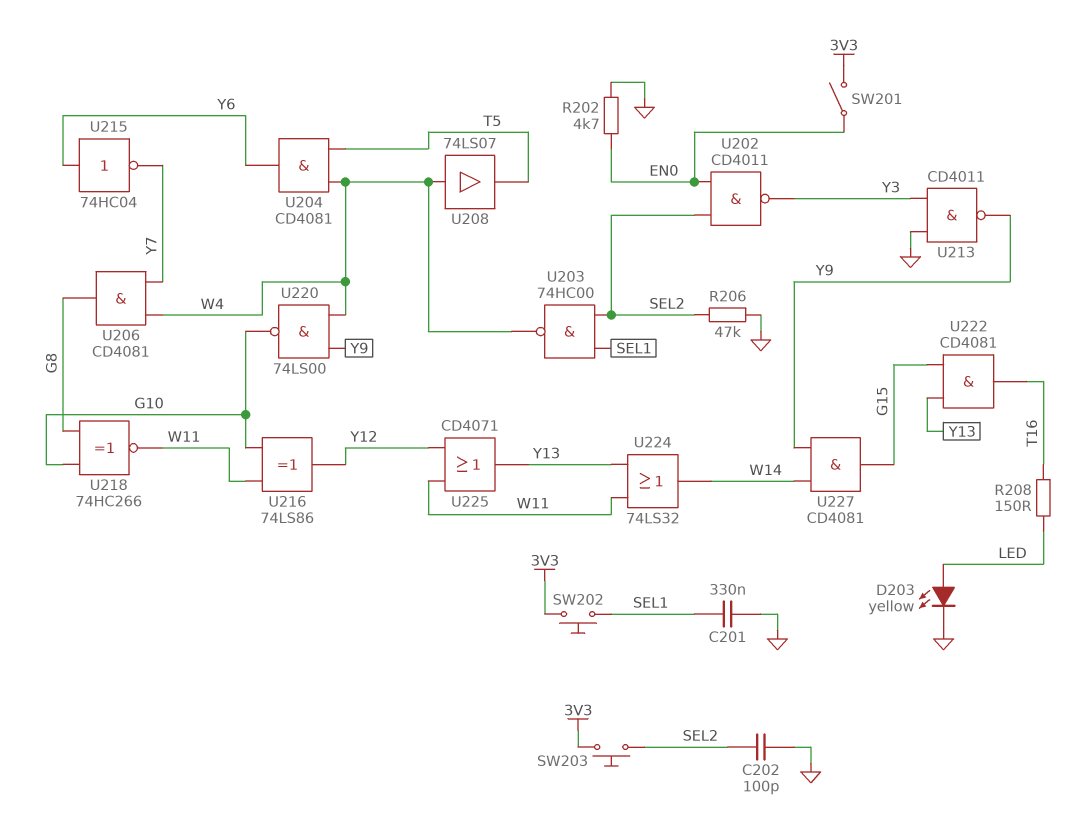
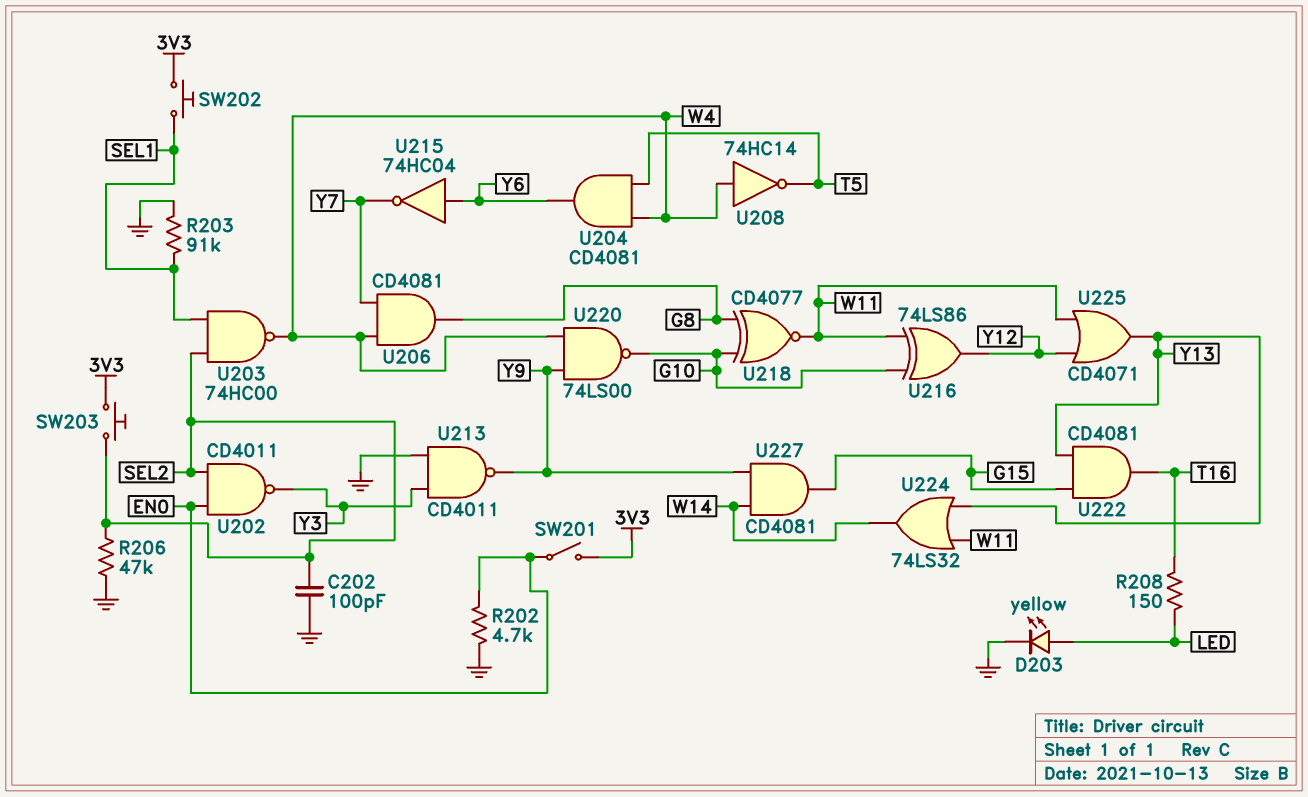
C201: 330nF (GND, SEL1) -> none
R203: none -> 91k (GND, SEL1)
U208: buffer 74LS07 (in W4, out T5) -> NOT 74HC14 (in W4, out T5)
U218: XNOR 74HC266 (in G8, in G10, out W11) -> XNOR CD4077 (in G8, in G10, out W11)

